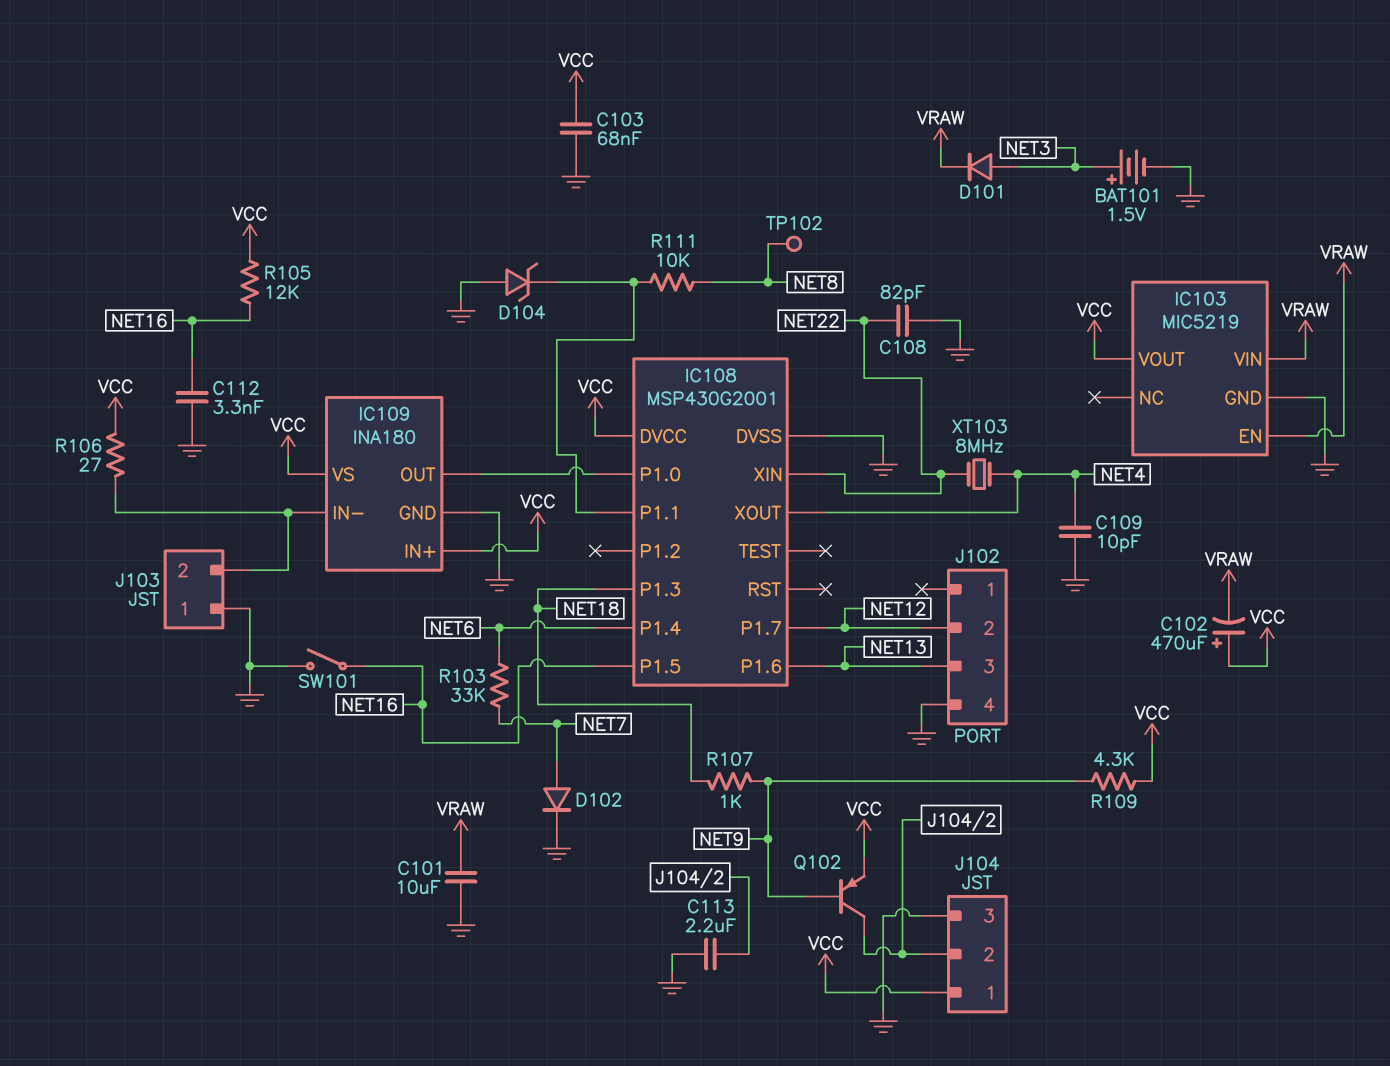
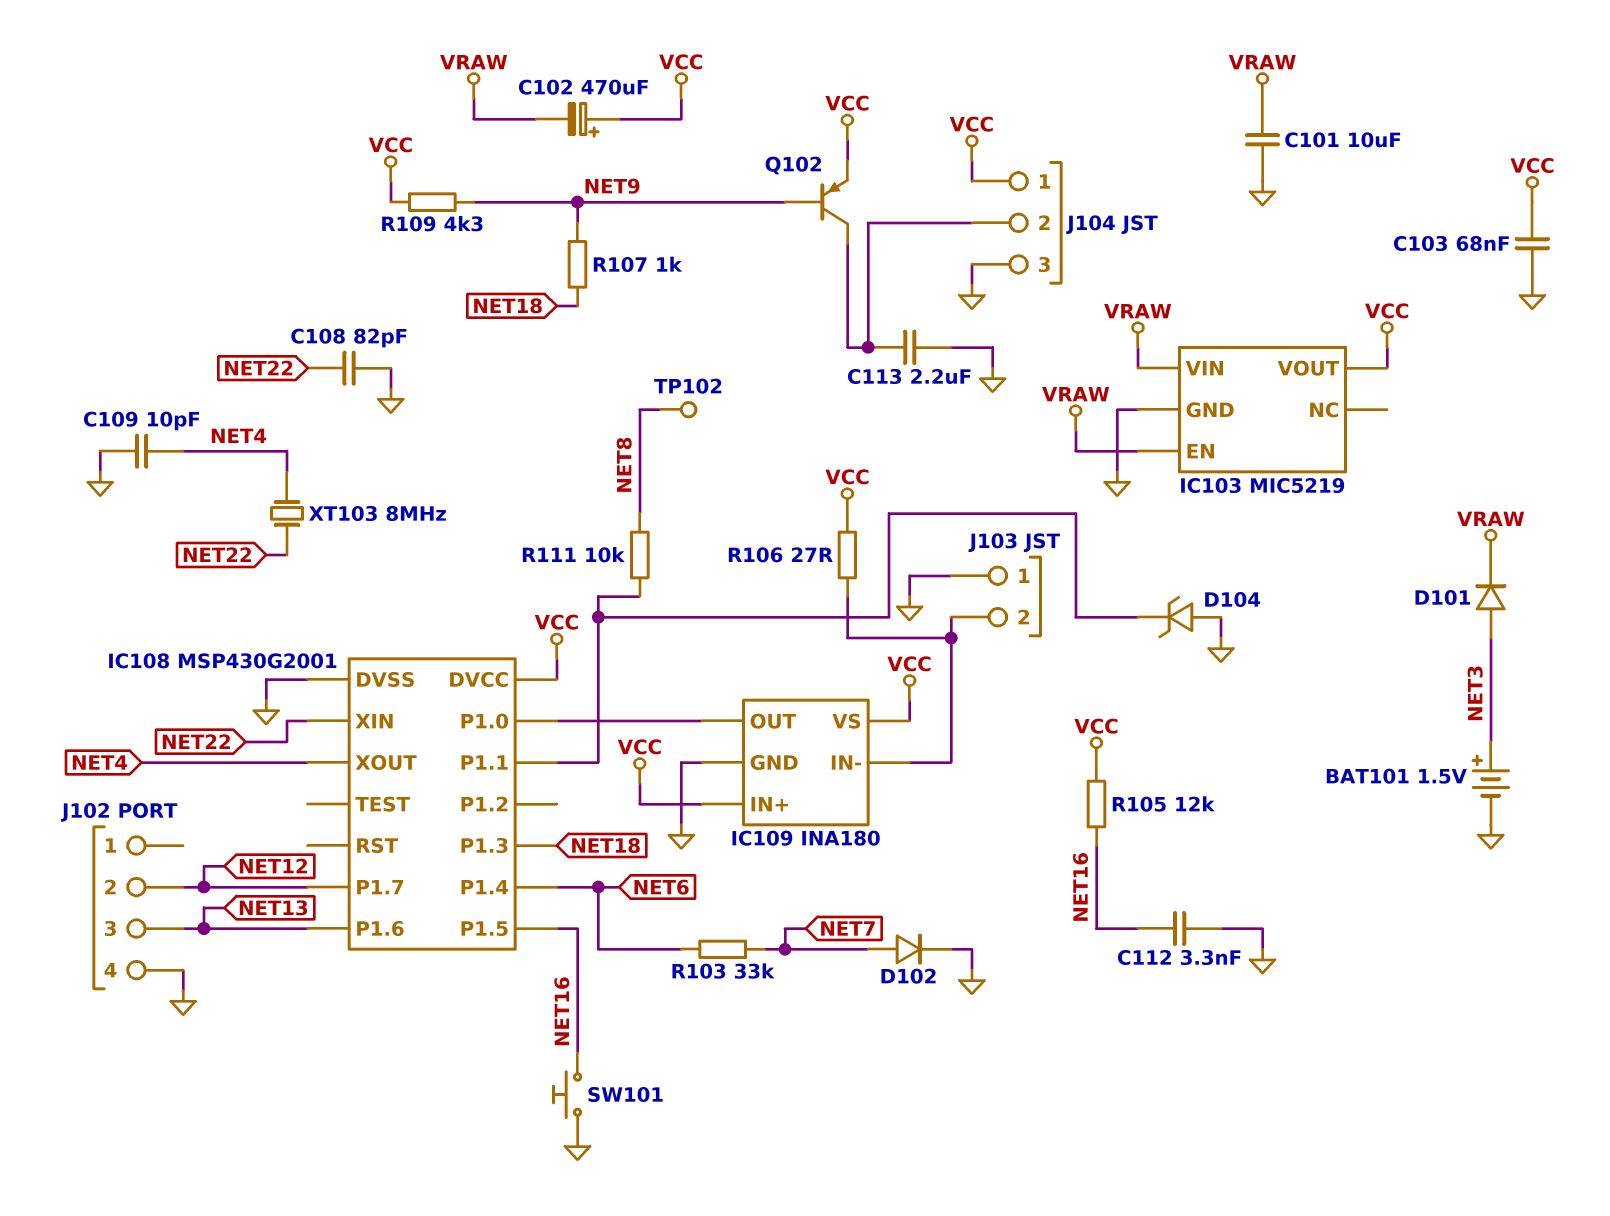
SW101: switch (GND, NET16) -> button (GND, NET16)

